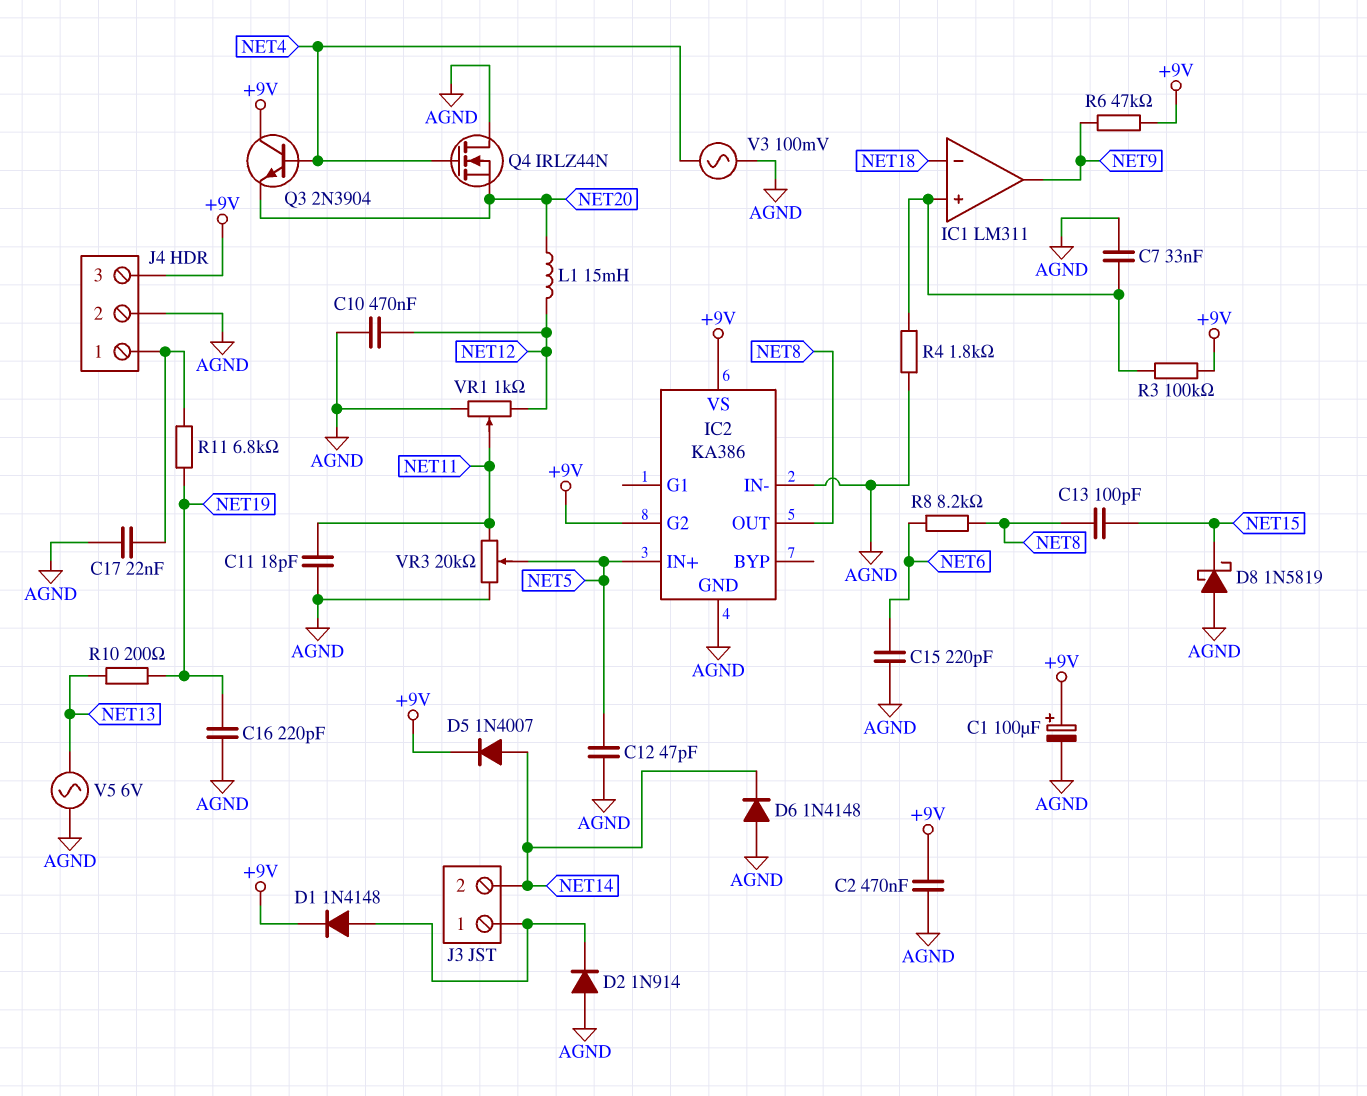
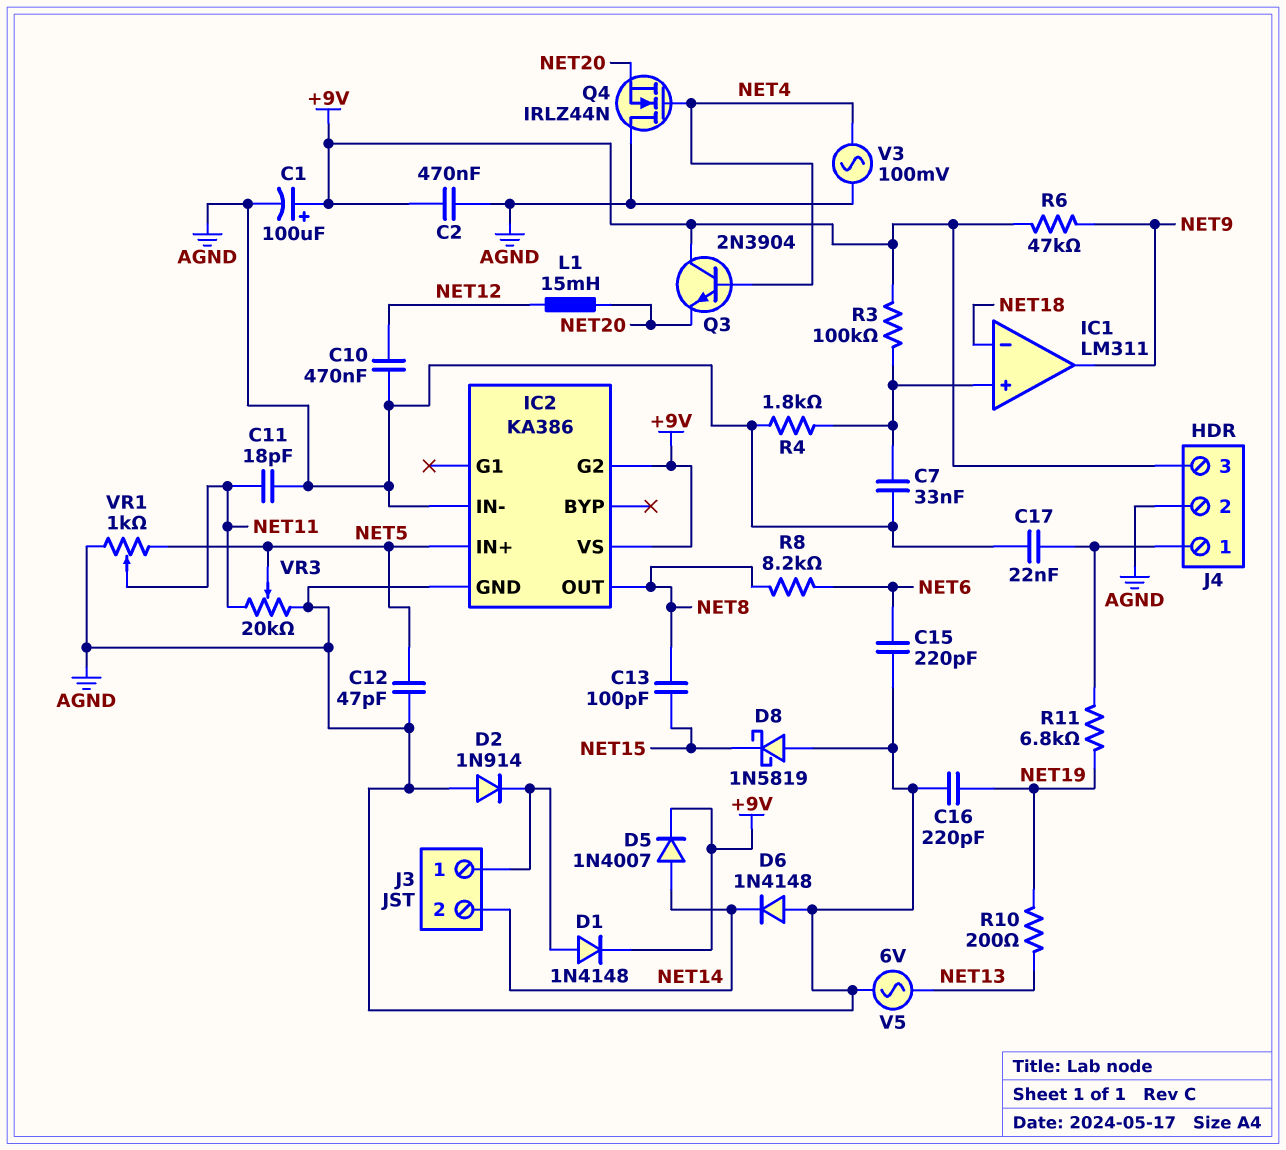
VR1: 1k (AGND, NET12, wiper NET11) -> 1k (AGND, NET5, wiper NET11)

